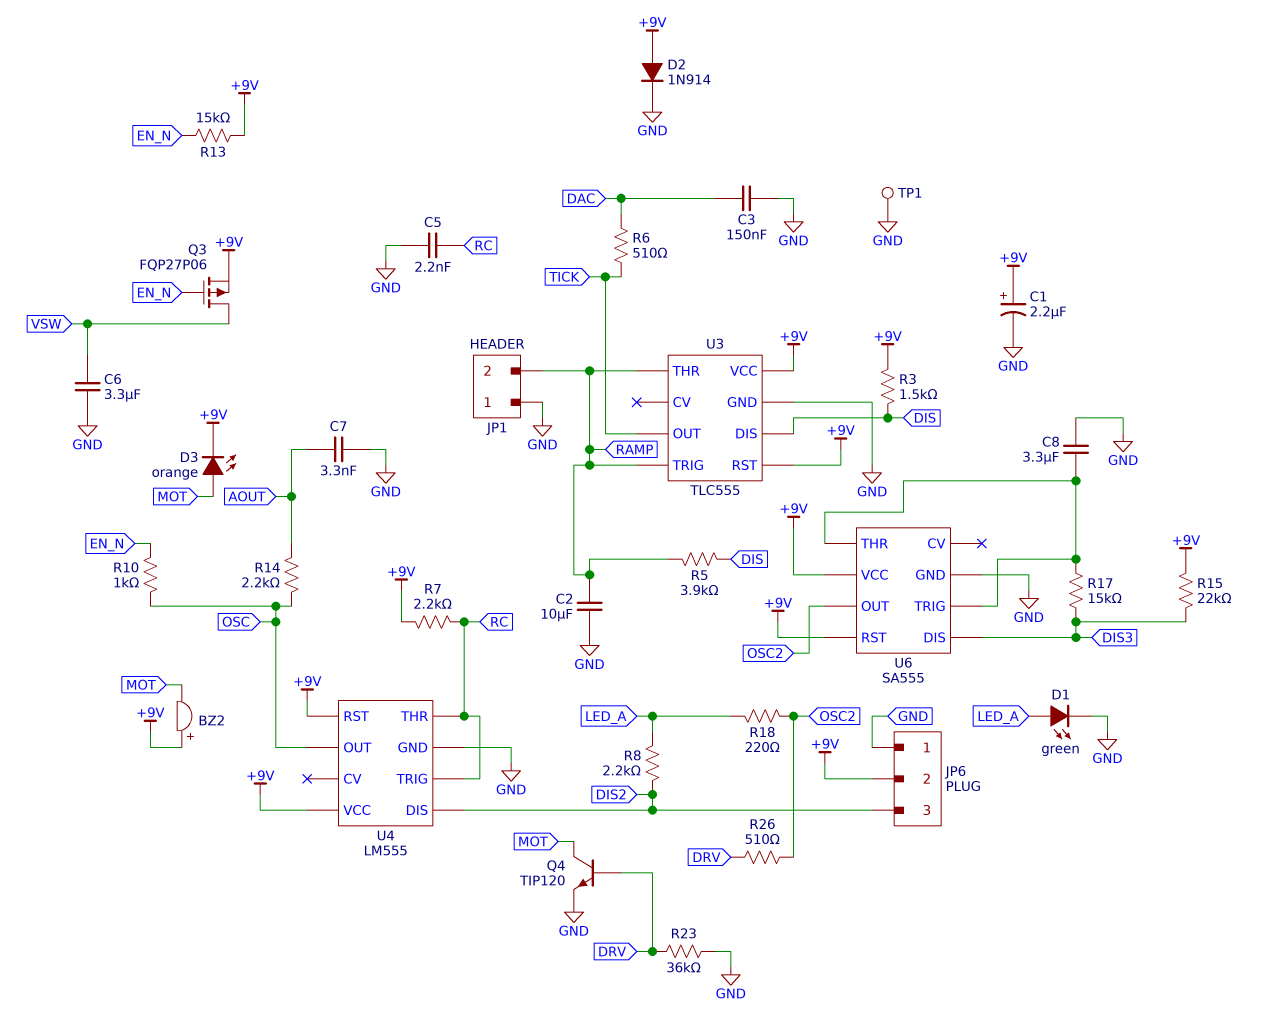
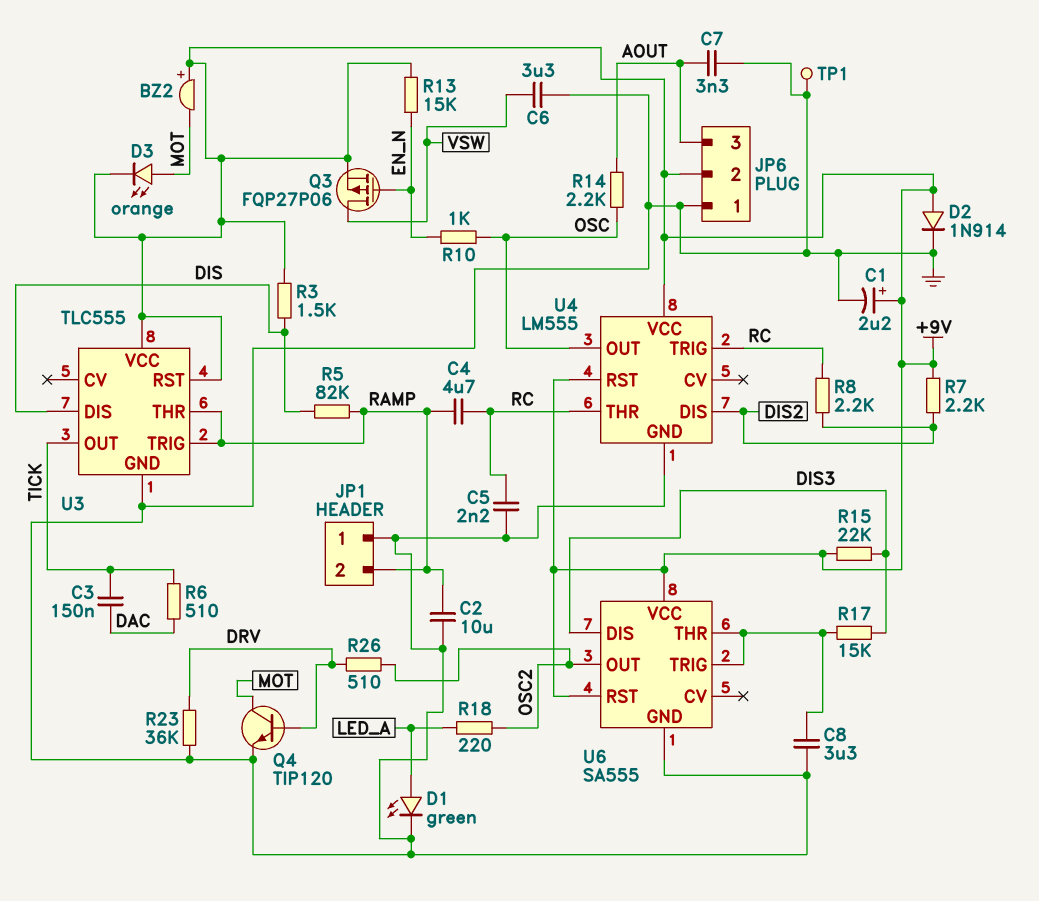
C3: 150nF (DAC, GND) -> 150nF (DAC, TICK)
C4: none -> 4.7uF (RAMP, RC)
JP6 pin 3: DIS2 -> AOUT
R5: 3.9k (DIS, RAMP) -> 82k (DIS, RAMP)
R7: 2.2k (+9V, RC) -> 2.2k (+9V, DIS2)
R8: 2.2k (DIS2, LED_A) -> 2.2k (DIS2, RC)

